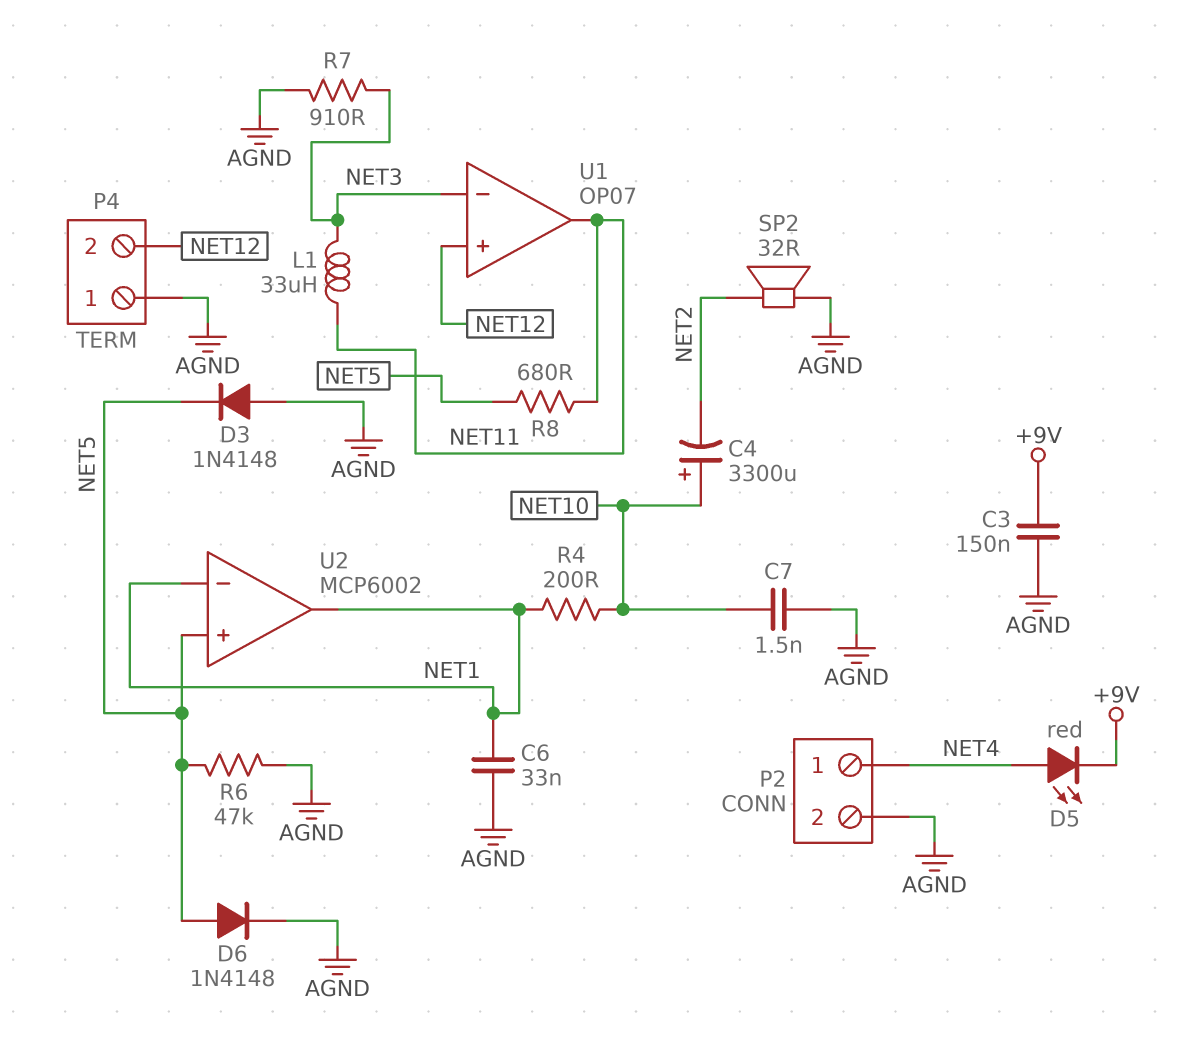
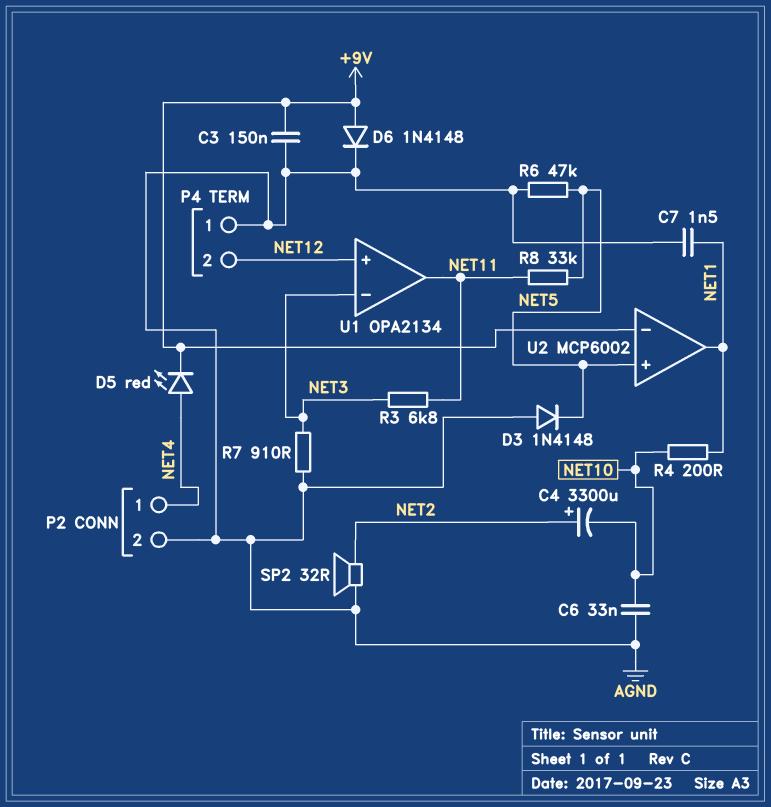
C4: 3300uF (plus NET10, minus NET2) -> 3300uF (plus NET2, minus NET10)
C6: 33nF (AGND, NET1) -> 33nF (AGND, NET10)
C7: 1.5nF (AGND, NET10) -> 1.5nF (AGND, NET1)
D6: diode 1N4148 (A NET5, K AGND) -> diode 1N4148 (A +9V, K AGND)
L1: 33uH (NET3, NET11) -> none
R3: none -> 6.8k (NET3, NET11)
R8: 680 (NET5, NET11) -> 33k (NET5, NET11)
U1: OP07 -> OPA2134
U2 pin in-: NET1 -> +9V

